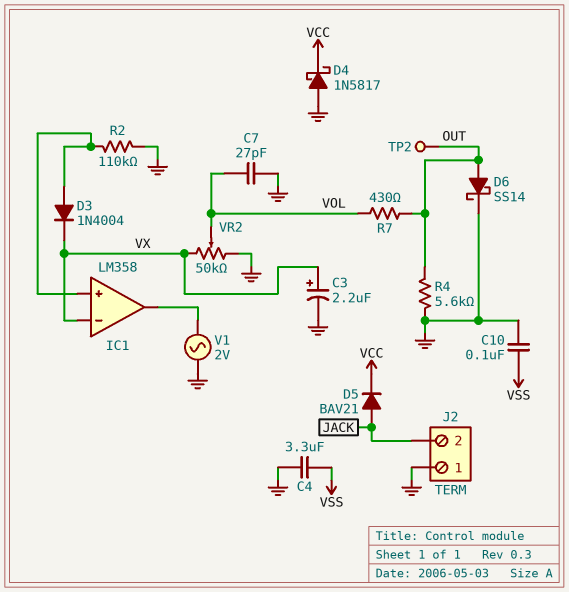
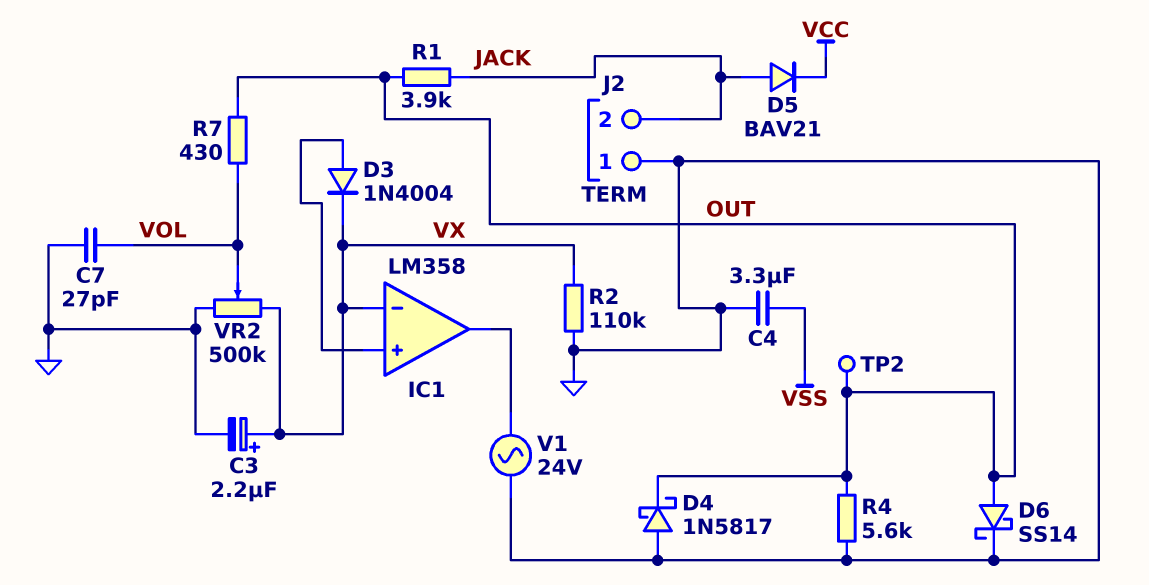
C10: 100nF (GND, VSS) -> none
D4: schottky 1N5817 (A GND, K VCC) -> schottky 1N5817 (A GND, K OUT)
R1: none -> 3.9k (JACK, OUT)
R2: 110k (GND, IC1/in+) -> 110k (GND, VX)
V1: AC 2V (GND, IC1/out) -> AC 24V (GND, IC1/out)
VR2: 50k (GND, VX, wiper VOL) -> 500k (GND, VX, wiper VOL)

